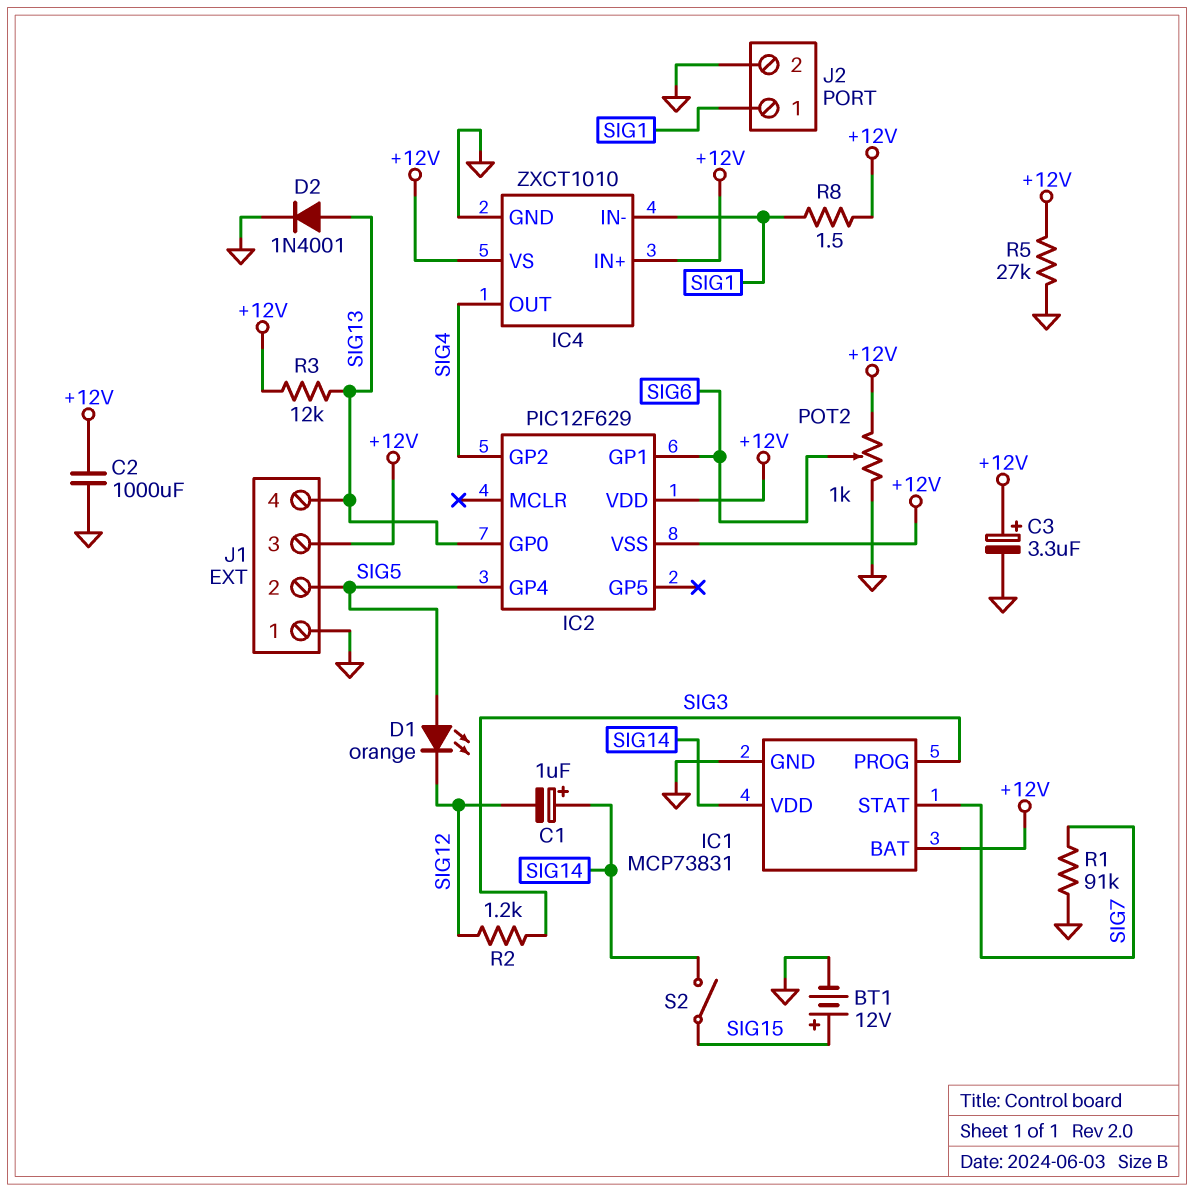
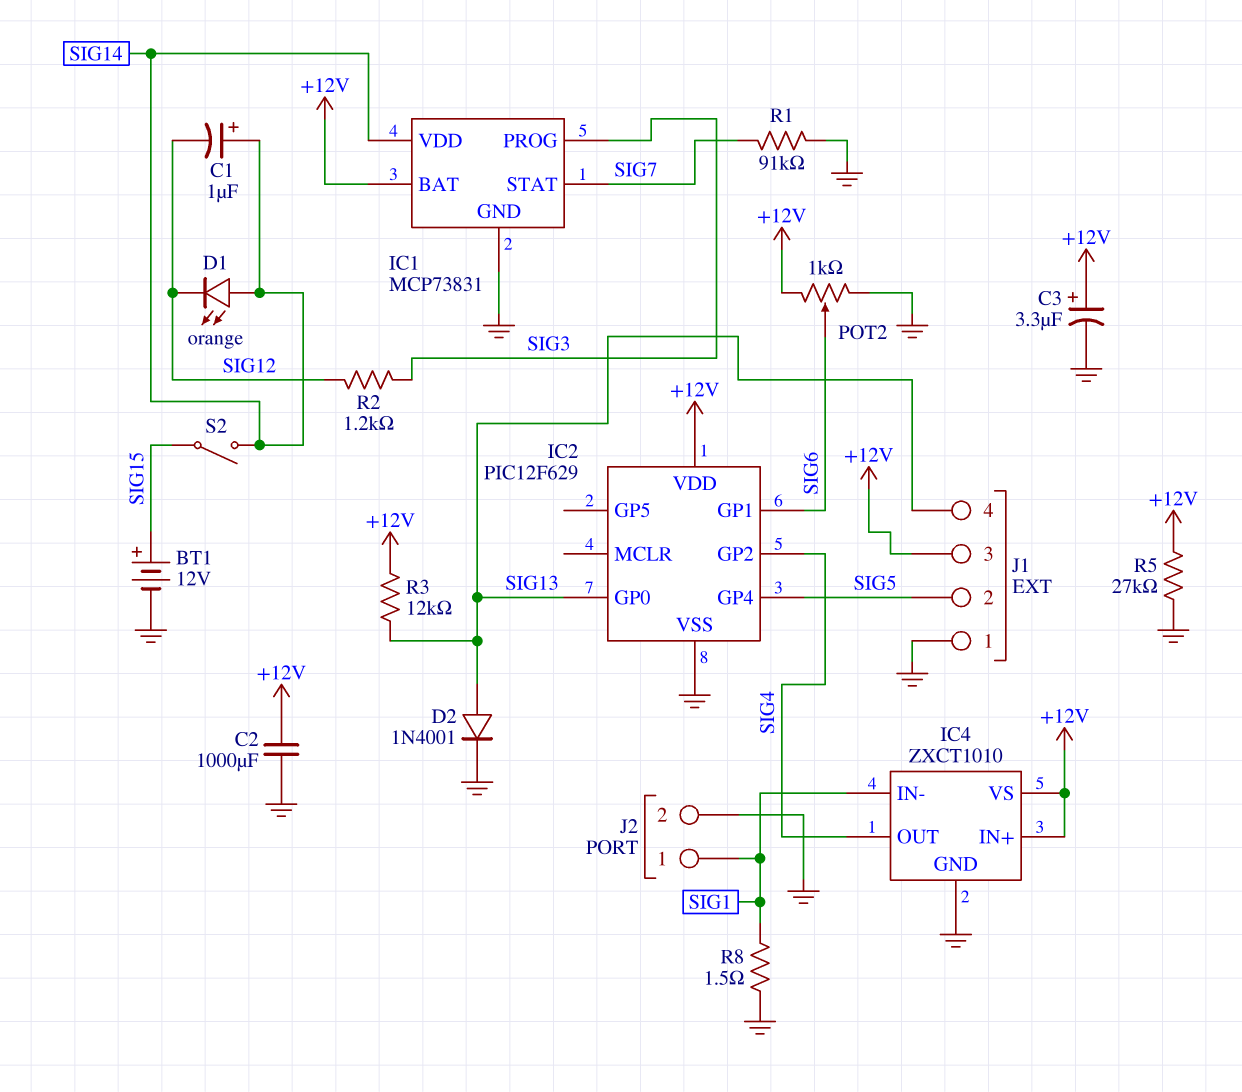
D1: LED orange (A SIG5, K SIG12) -> LED orange (A SIG14, K SIG12)
IC2 pin VSS: +12V -> GND
R8: 1.5 (+12V, SIG1) -> 1.5 (GND, SIG1)

